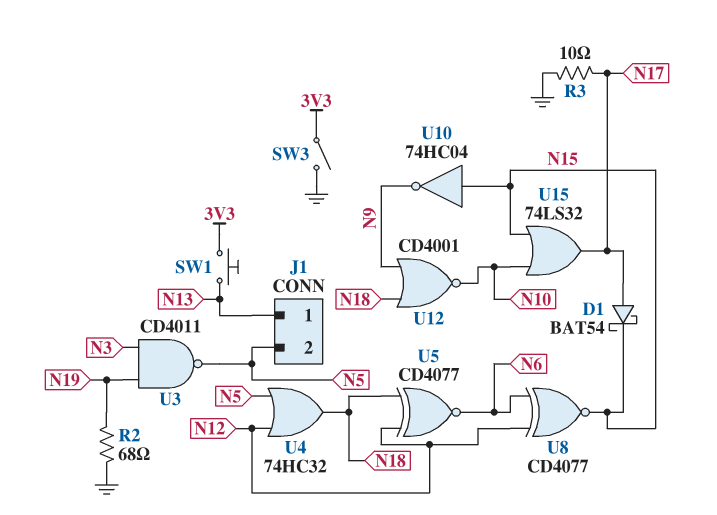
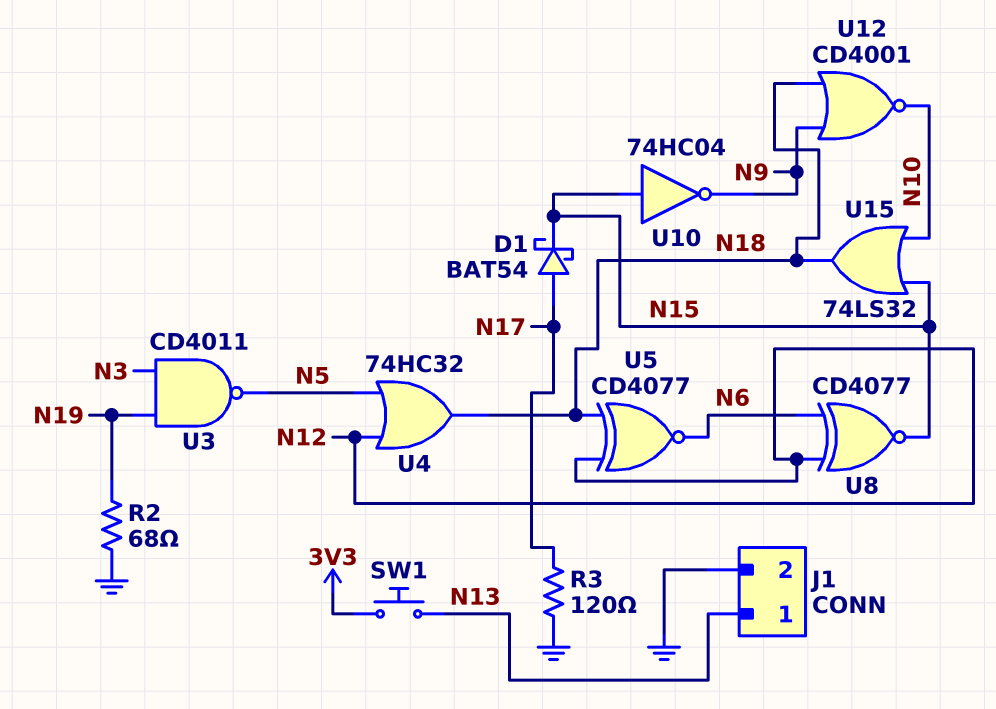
J1 pin 2: N5 -> GND
R3: 10 (GND, N17) -> 120 (GND, N17)
SW3: switch (3V3, GND) -> none
U15: OR 74LS32 (in N10, in N15, out N17) -> OR 74LS32 (in N10, in N15, out N18)

